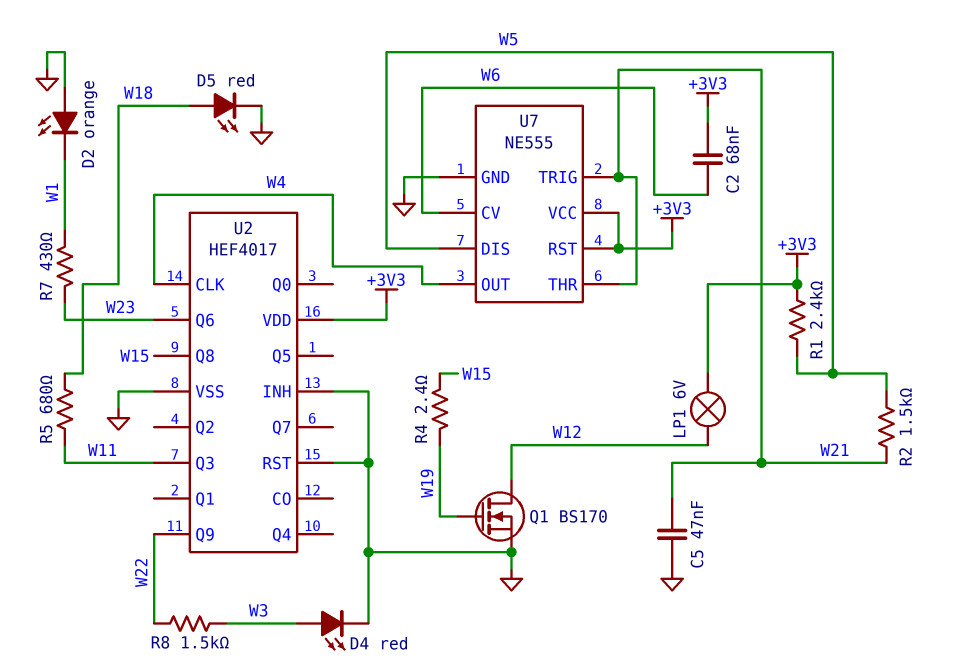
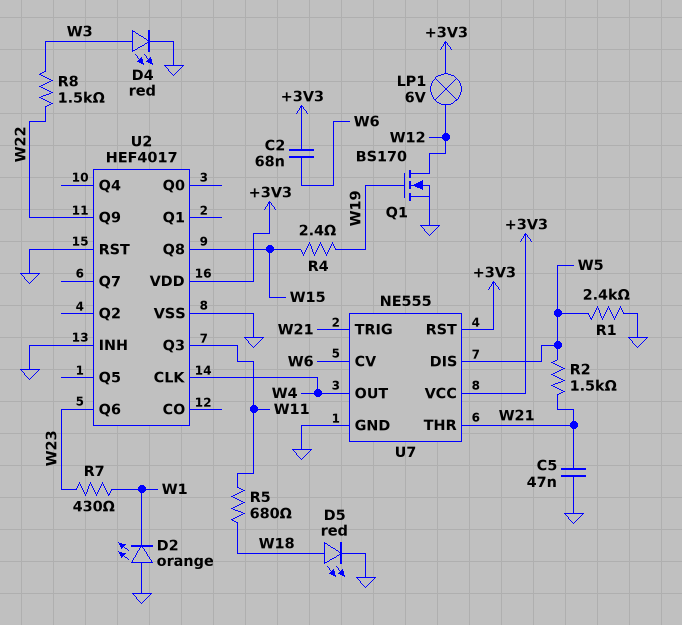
R1: 2.4k (+3V3, W5) -> 2.4k (GND, W5)

